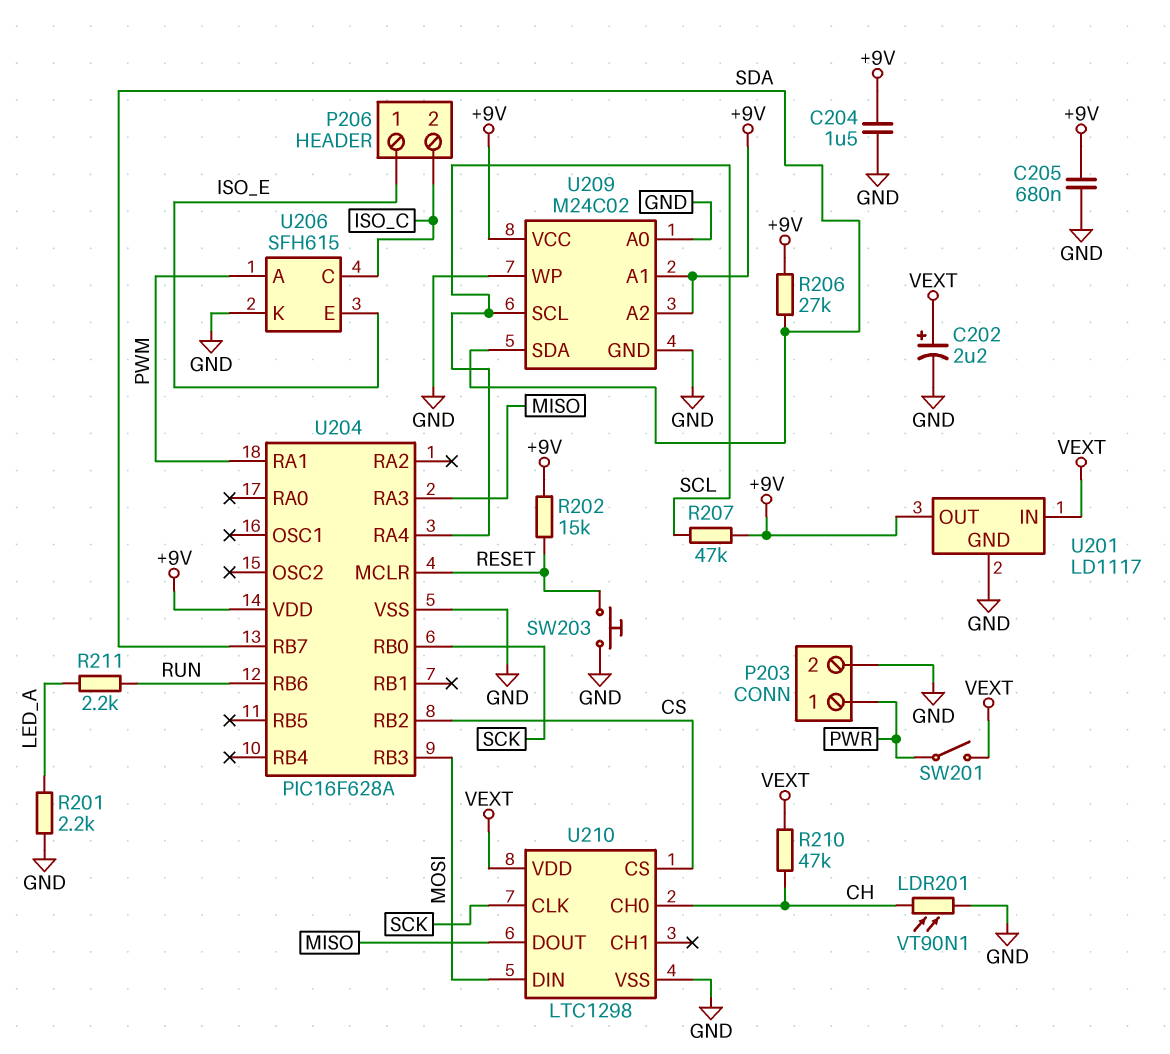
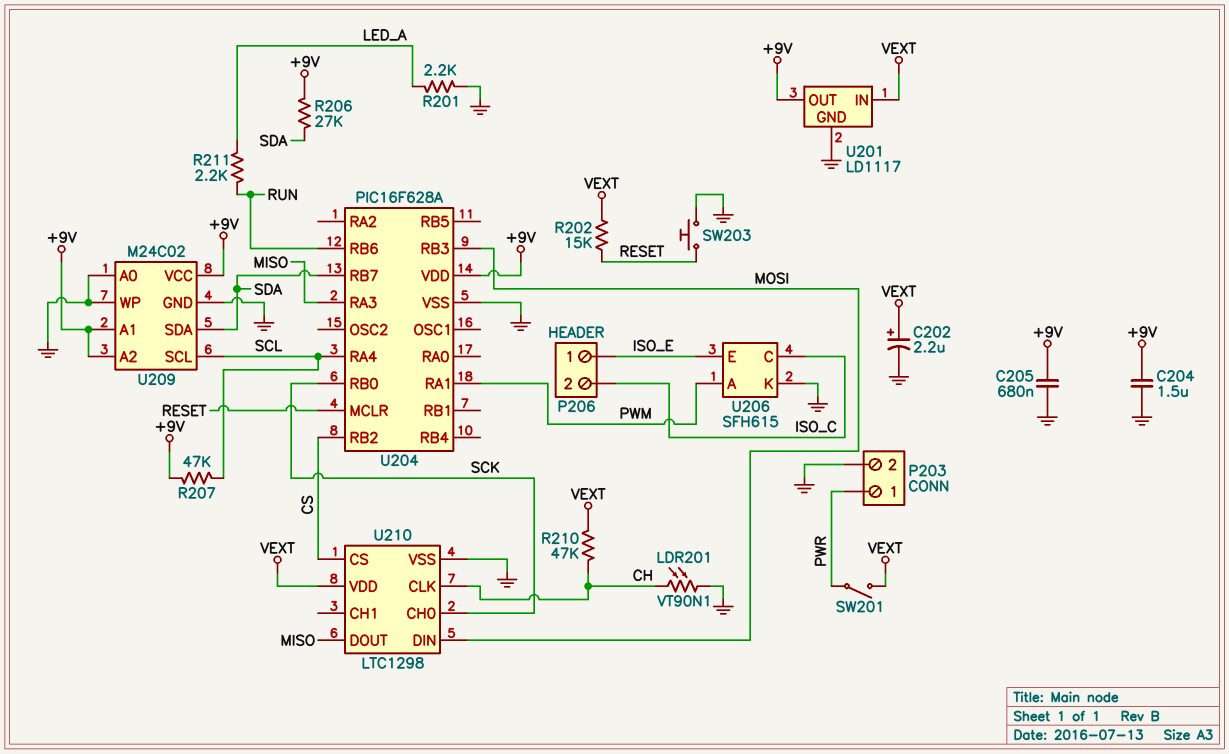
R202: 15k (+9V, RESET) -> 15k (RESET, VEXT)
U210 pin CH0: CH -> SCK
U210 pin CLK: SCK -> CH

